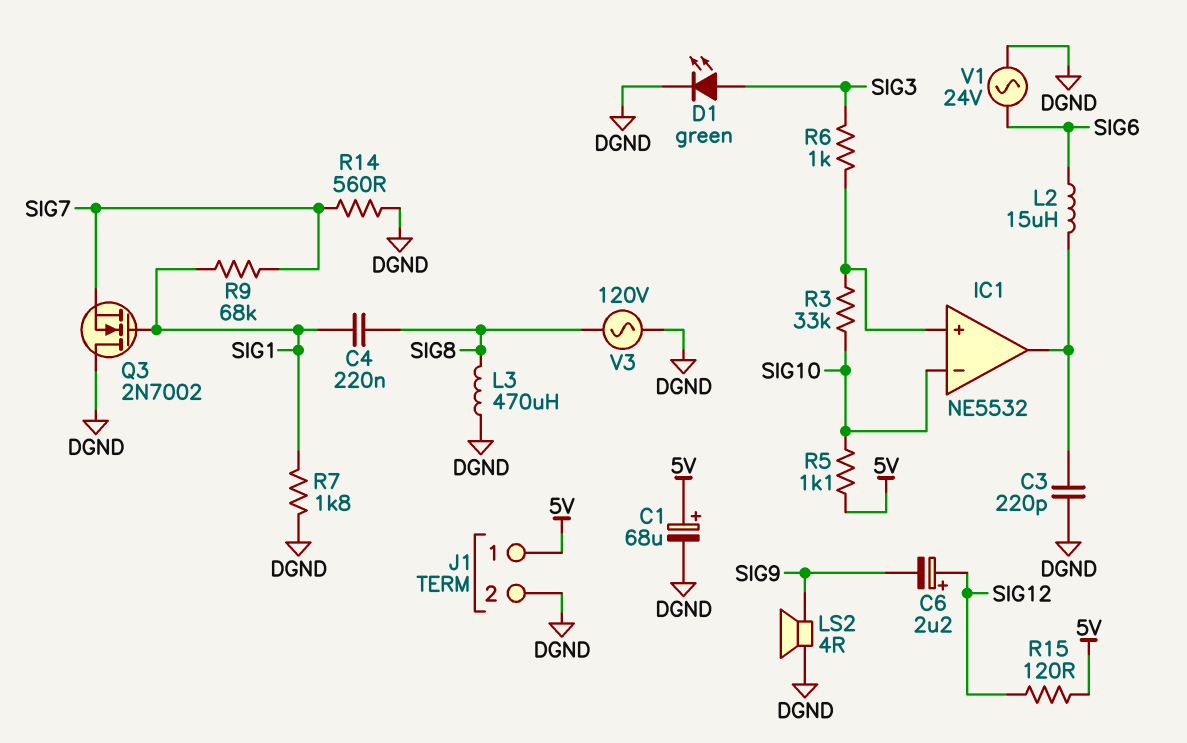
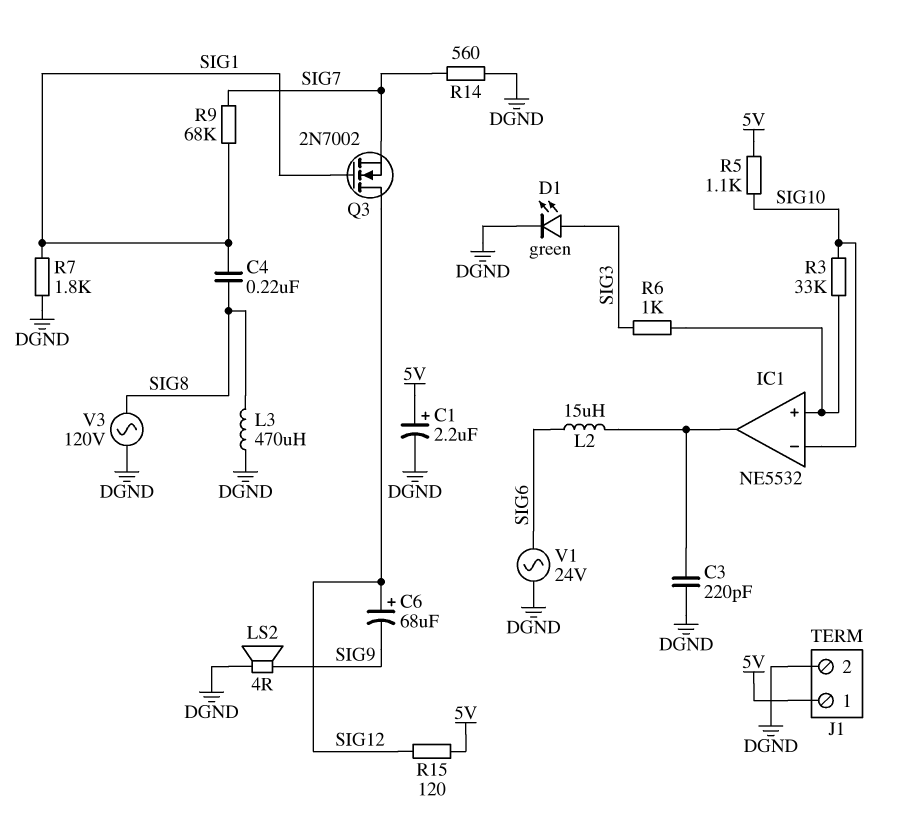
C1: 68uF (plus 5V, minus DGND) -> 2.2uF (plus 5V, minus DGND)
C6: 2.2uF (plus SIG12, minus SIG9) -> 68uF (plus SIG12, minus SIG9)
Q3: NMOS 2N7002 (G SIG1, D DGND, S SIG7) -> NMOS 2N7002 (G SIG1, D SIG12, S SIG7)

